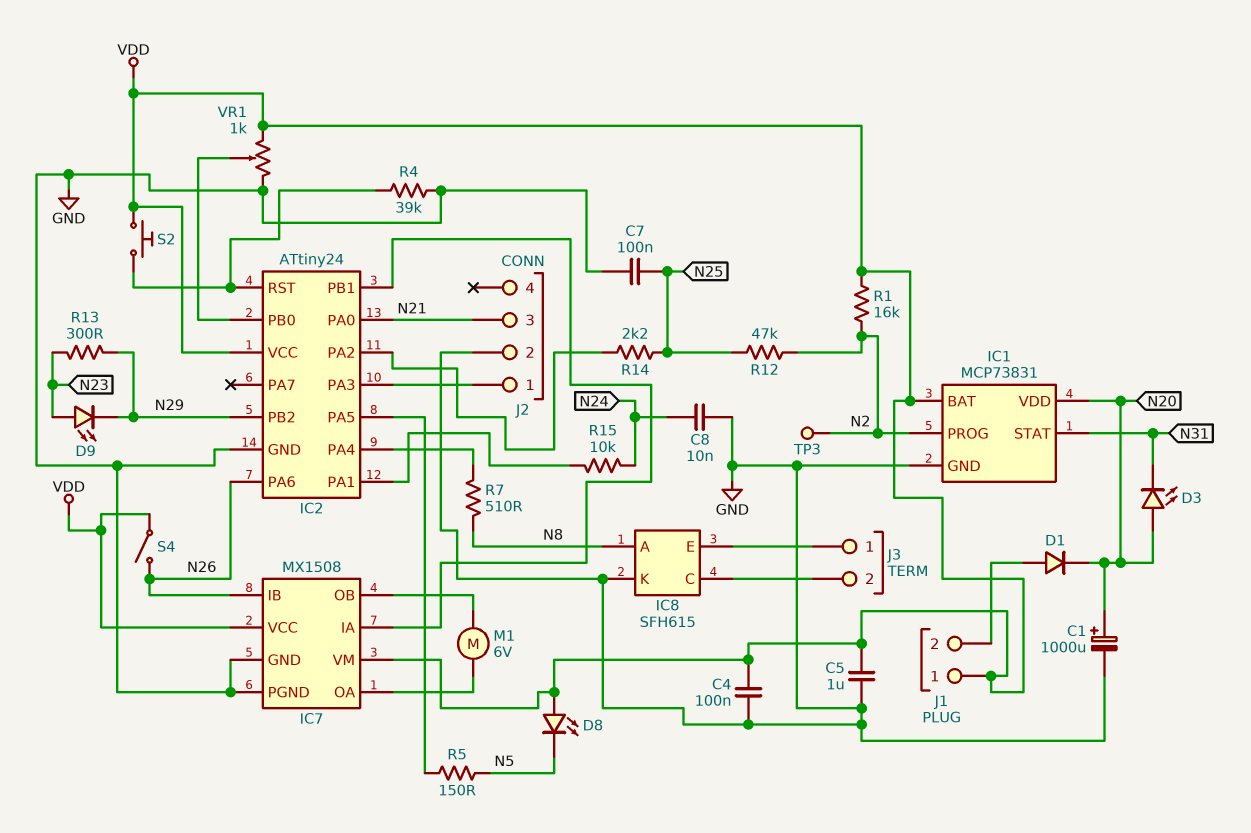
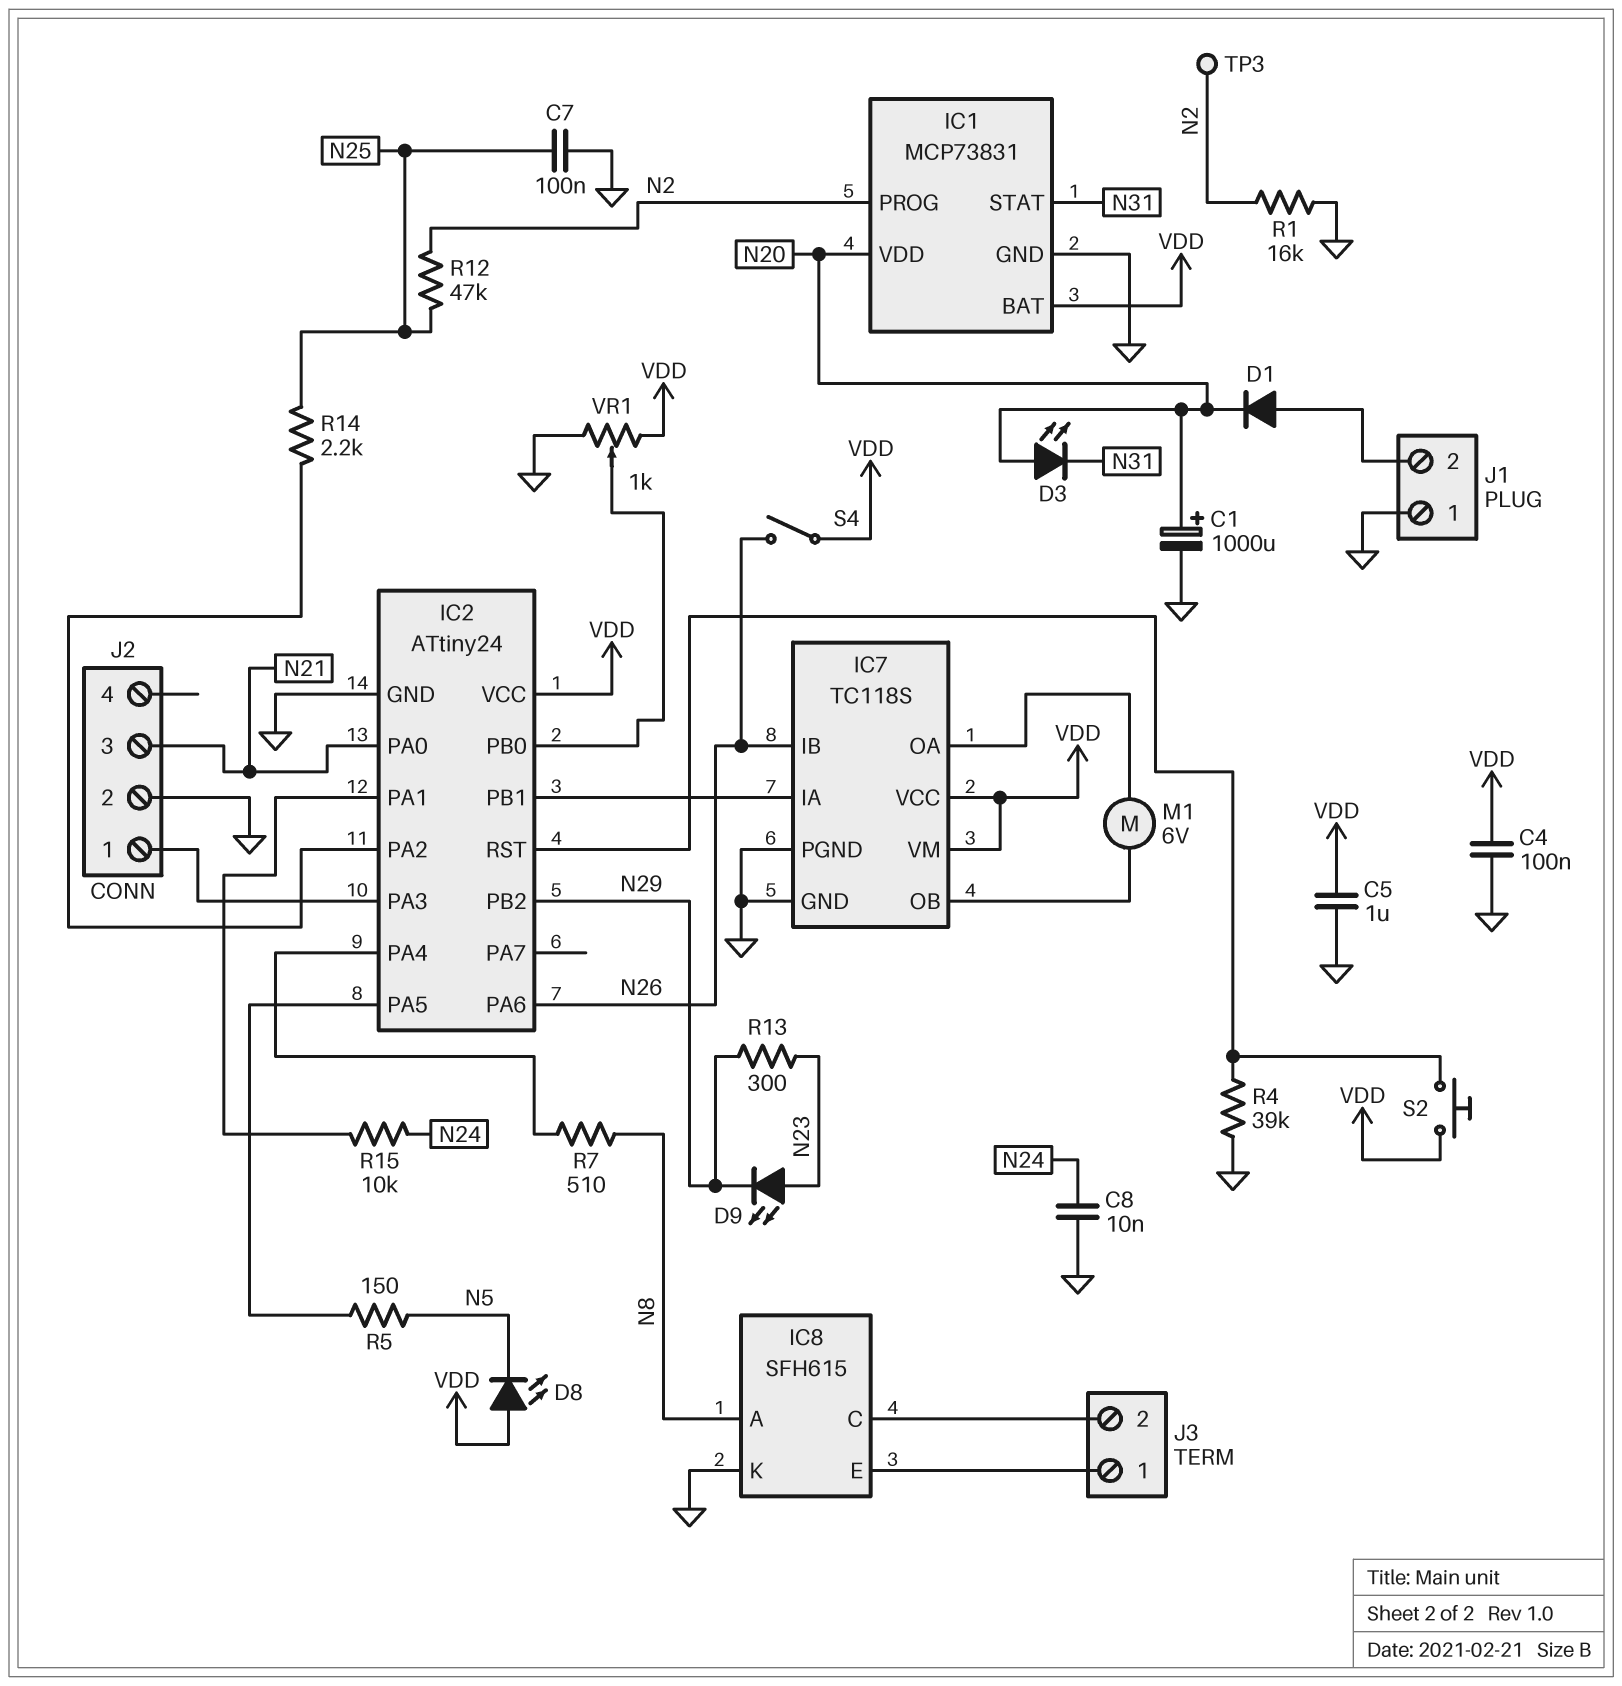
IC7: MX1508 -> TC118S
J1 pin 1: VDD -> GND
R1: 16k (N2, VDD) -> 16k (GND, N2)

